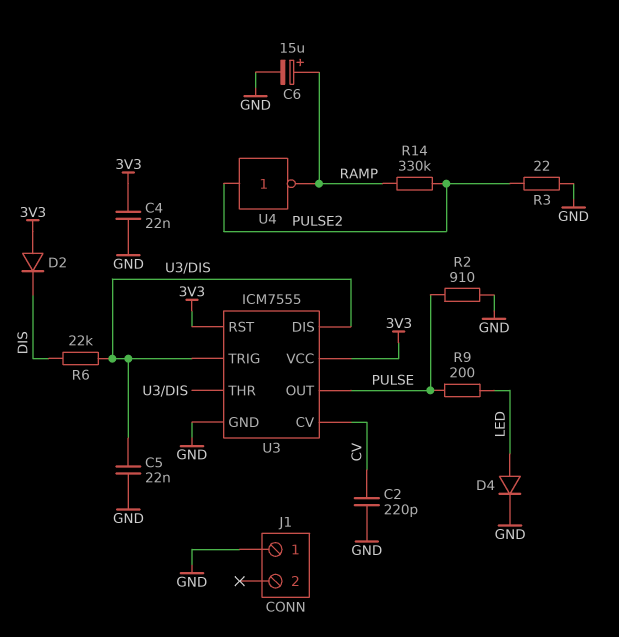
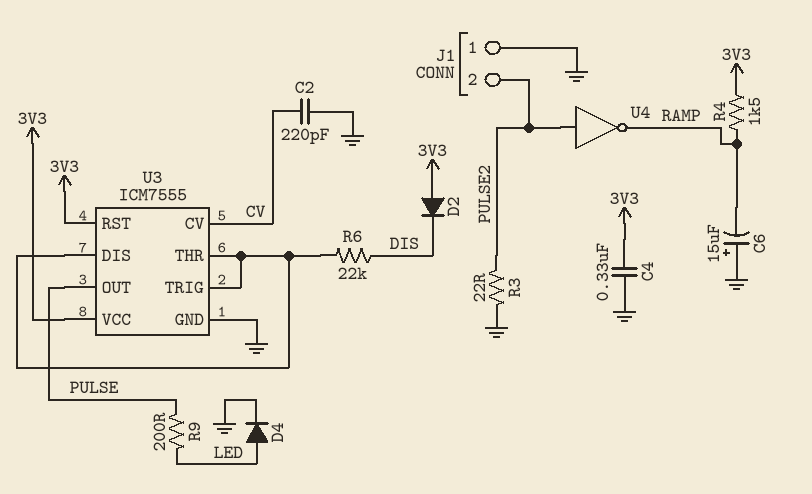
C4: 22nF (3V3, GND) -> 330nF (3V3, GND)
C5: 22nF (GND, U3/DIS) -> none
C6: 15uF (plus RAMP, minus GND) -> 15uF (plus GND, minus RAMP)
J1 pin 2: none -> PULSE2
R2: 910 (GND, PULSE) -> none
R4: none -> 1.5k (3V3, RAMP)
R14: 330k (PULSE2, RAMP) -> none

